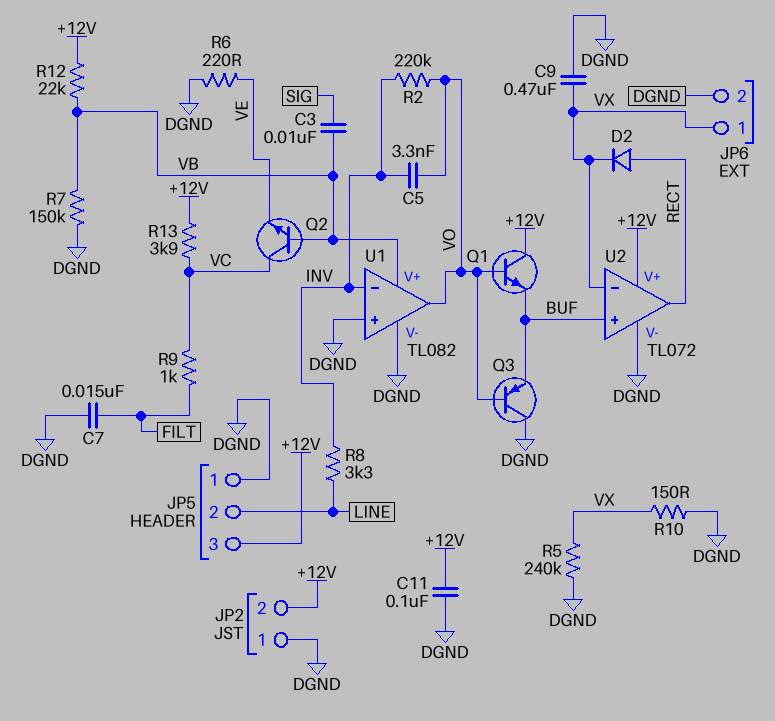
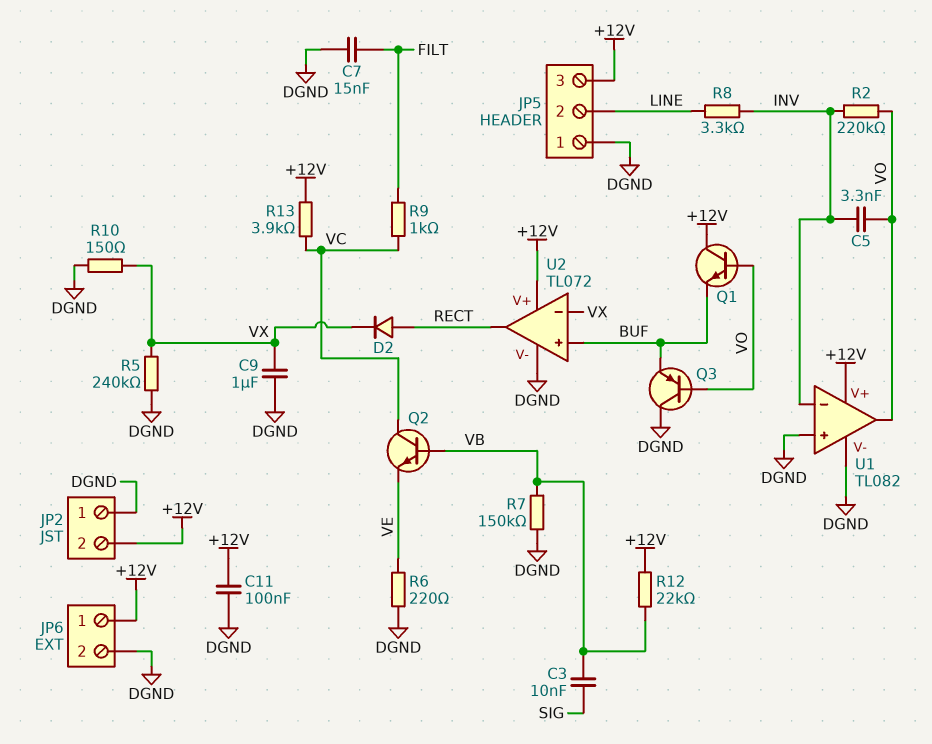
C9: 470nF (DGND, VX) -> 1uF (DGND, VX)
JP6 pin 1: VX -> +12V
U1 pin V+: VB -> +12V

